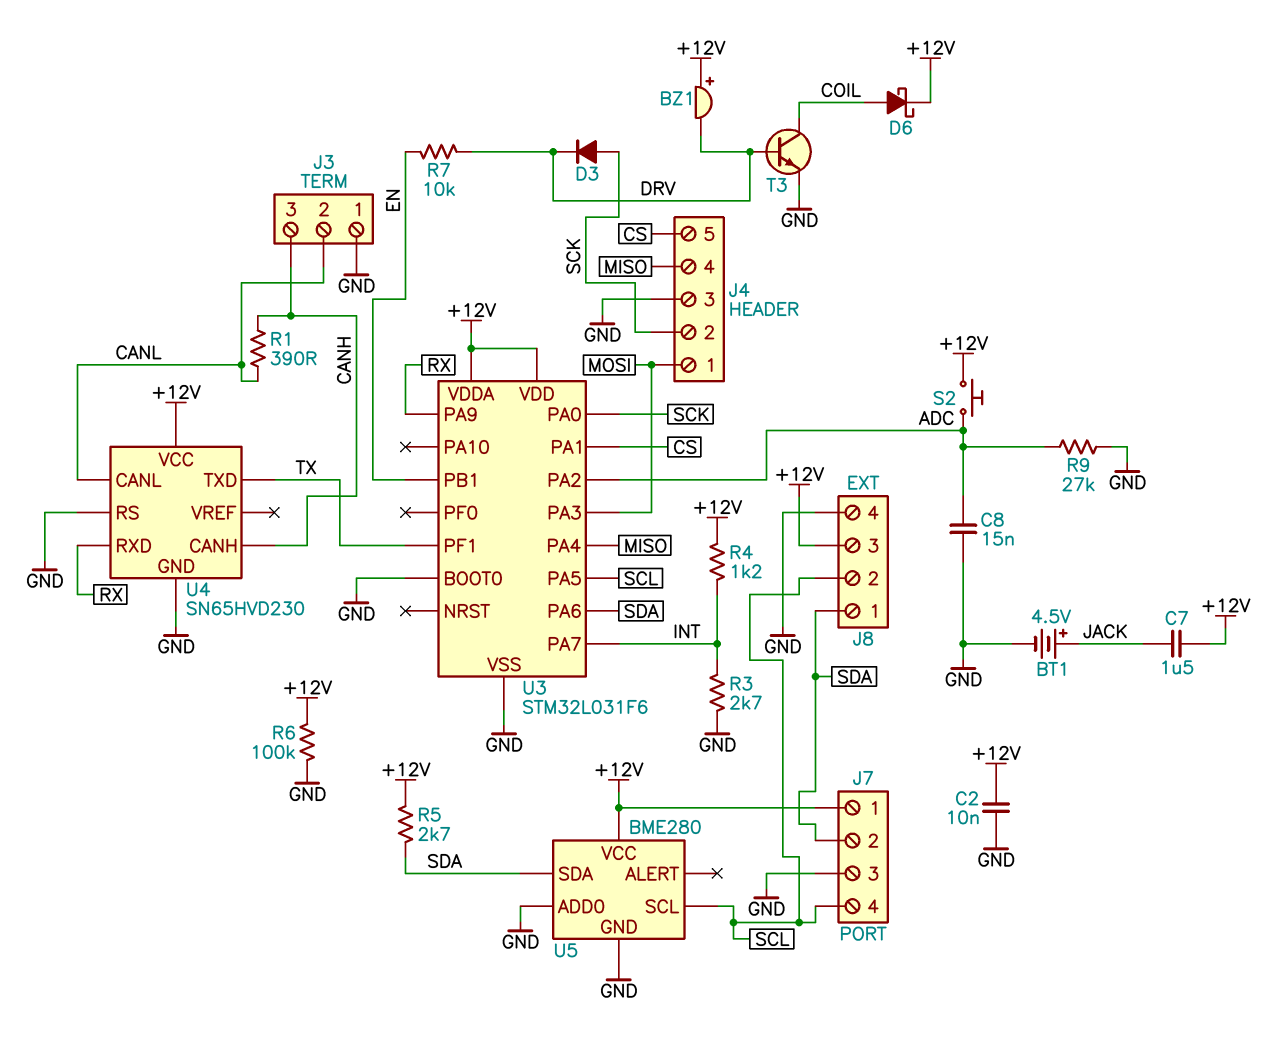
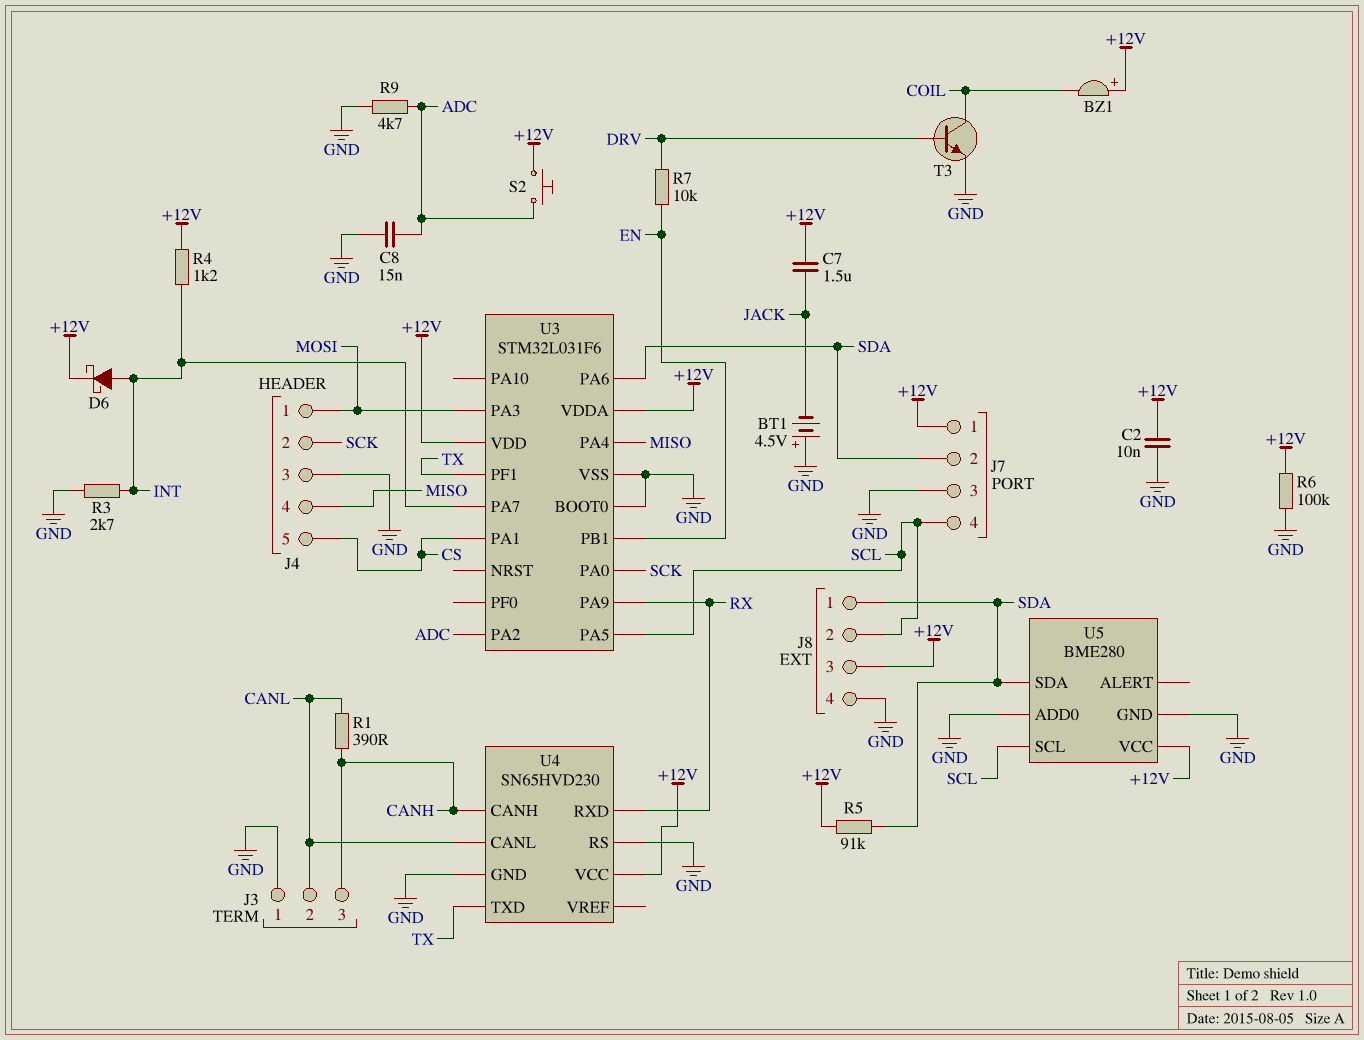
BT1: 4.5V (plus JACK, minus GND) -> 4.5V (plus GND, minus JACK)
BZ1: buzzer (plus +12V, minus DRV) -> buzzer (plus +12V, minus COIL)
D3: diode (A SCK, K DRV) -> none
D6: schottky (A COIL, K +12V) -> schottky (A INT, K +12V)
R5: 2.7k (+12V, SDA) -> 91k (+12V, SDA)
R9: 27k (ADC, GND) -> 4.7k (ADC, GND)

